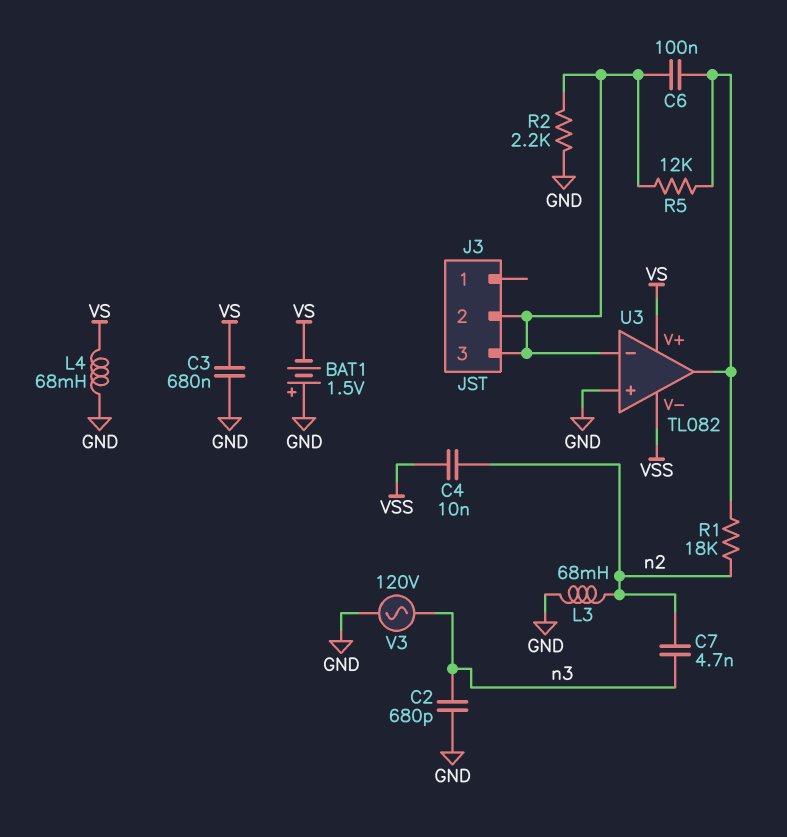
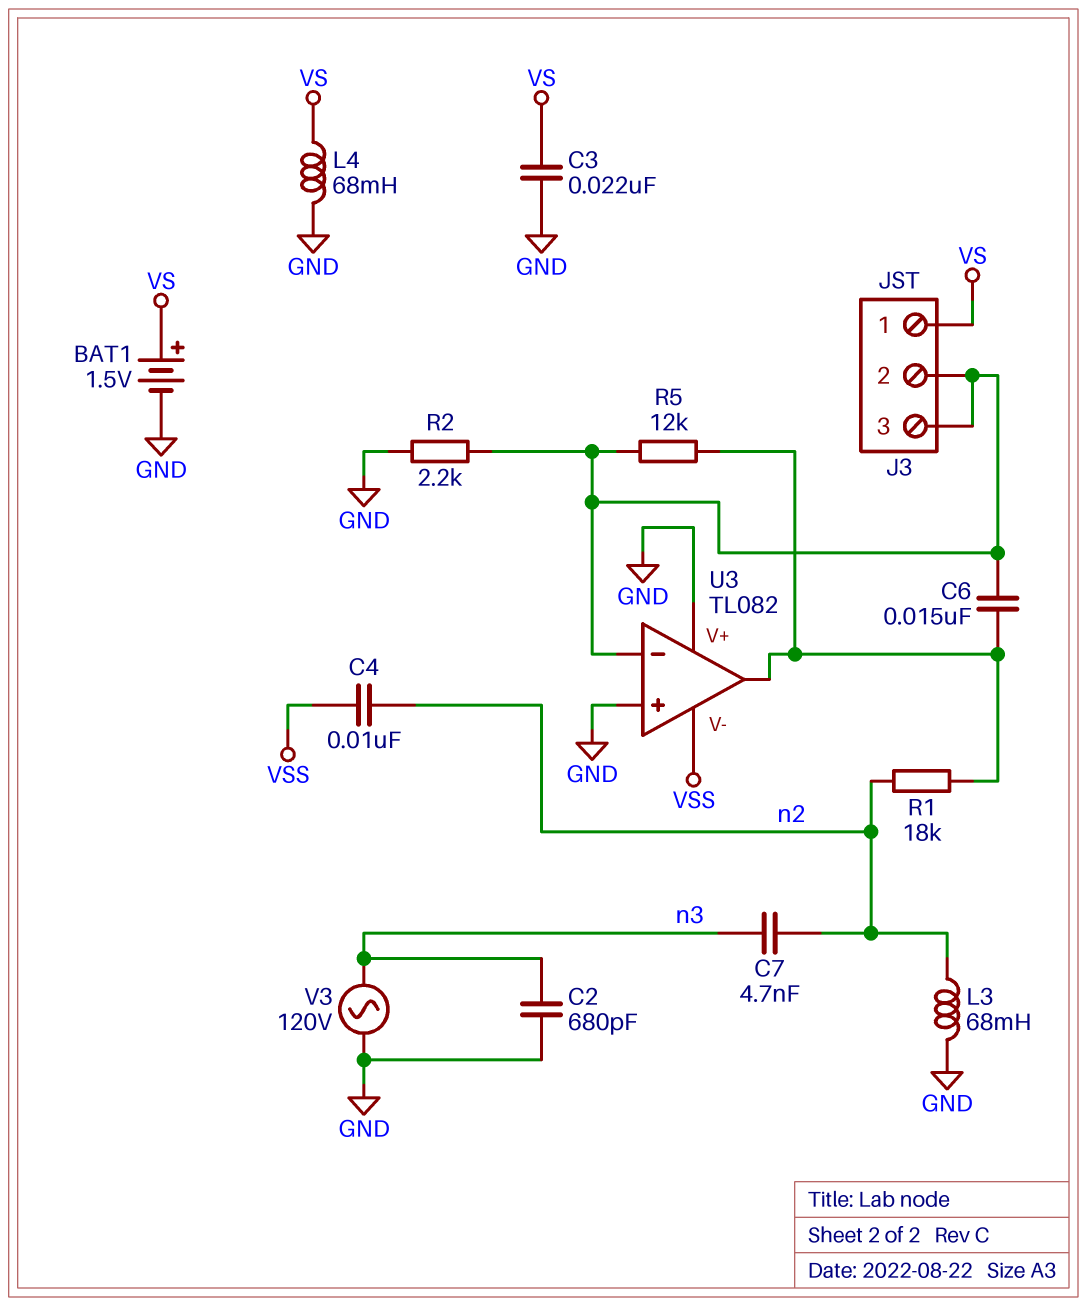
BAT1: 1.5V (plus GND, minus VS) -> 1.5V (plus VS, minus GND)
C3: 680nF (GND, VS) -> 22nF (GND, VS)
C6: 100nF (J3/2, U3/out) -> 15nF (J3/2, U3/out)
J3 pin 1: none -> VS
U3 pin V+: VS -> GND

